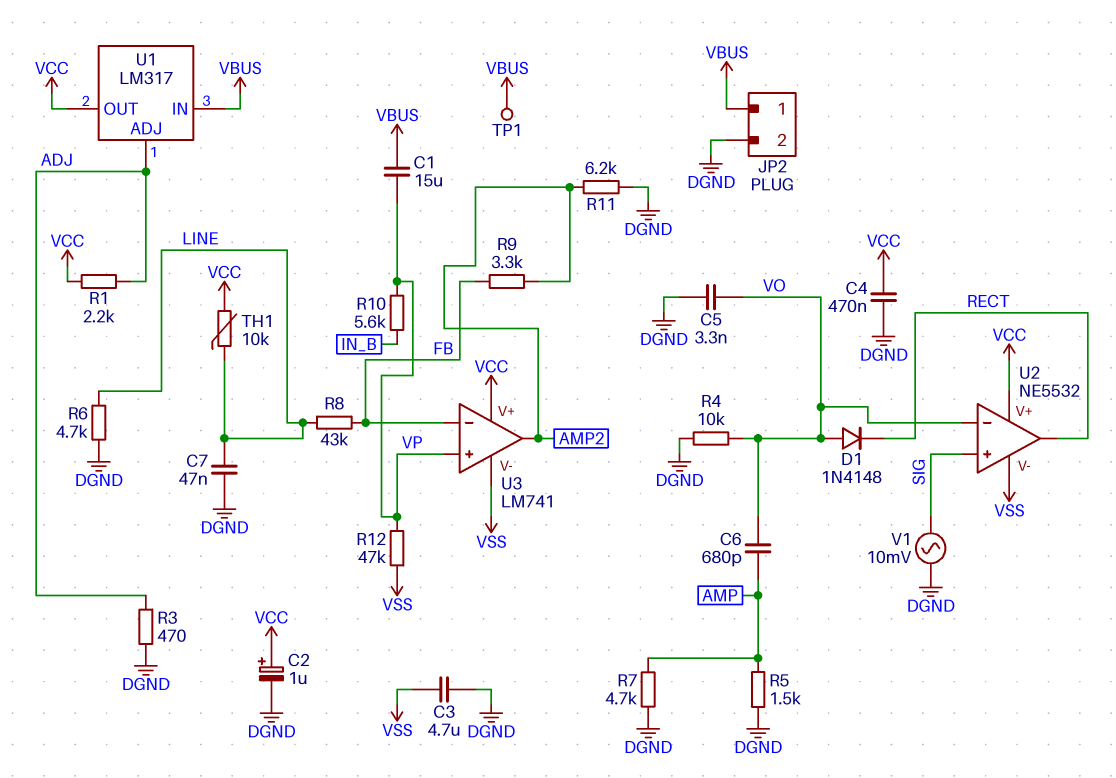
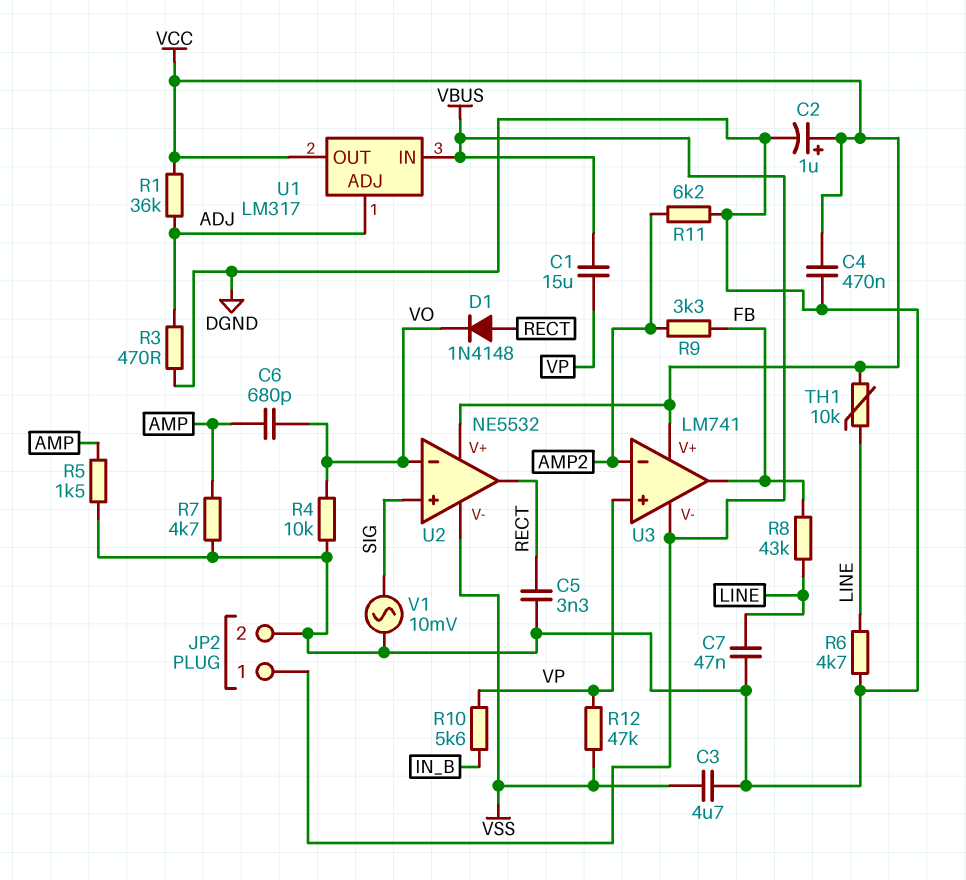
C5: 3.3nF (DGND, VO) -> 3.3nF (DGND, RECT)
D1: diode 1N4148 (A VO, K RECT) -> diode 1N4148 (A RECT, K VO)
R1: 2.2k (ADJ, VCC) -> 36k (ADJ, VCC)
TP1: test point (VBUS) -> none
U3 pin V-: VSS -> VBUS
U3 pin in-: FB -> AMP2
U3 pin out: AMP2 -> FB

